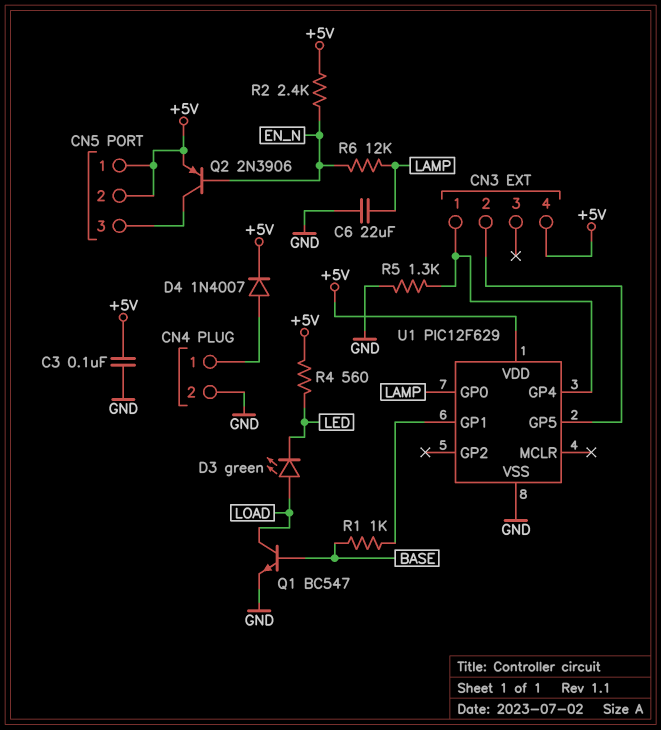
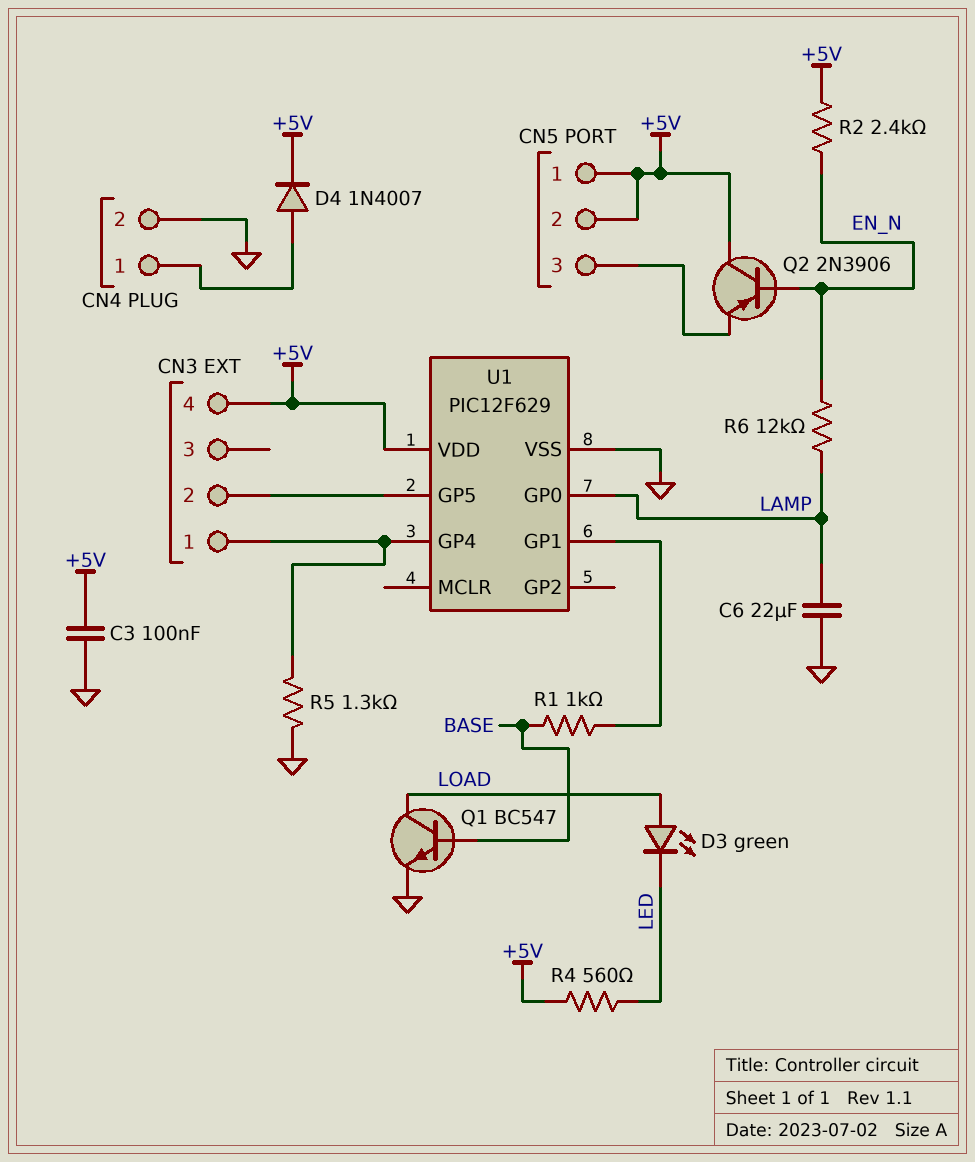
Q2: PNP 2N3906 (B EN_N, C CN5/3, E +5V) -> PNP 2N3906 (B EN_N, C +5V, E CN5/3)

